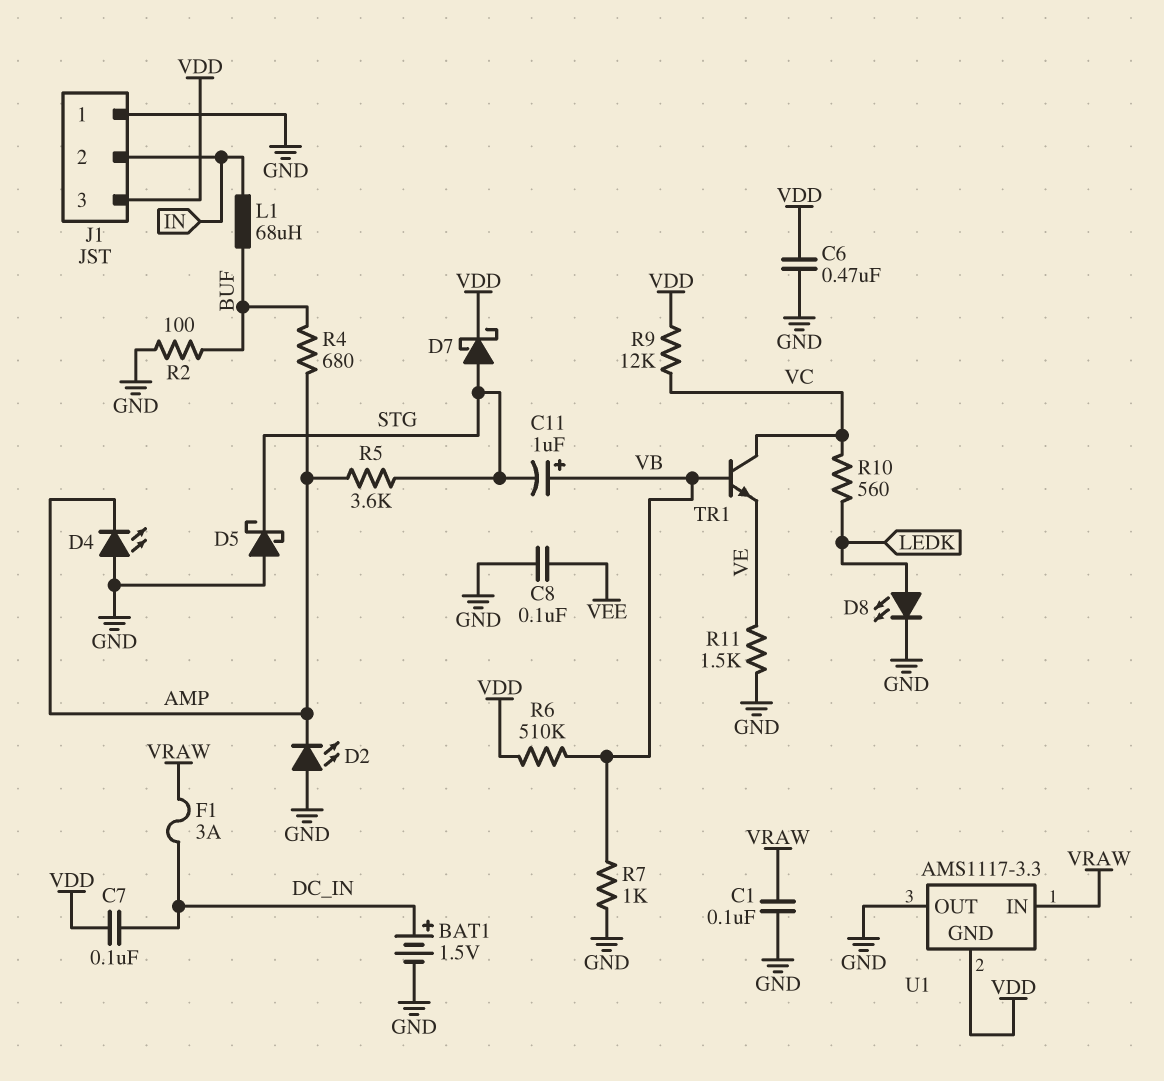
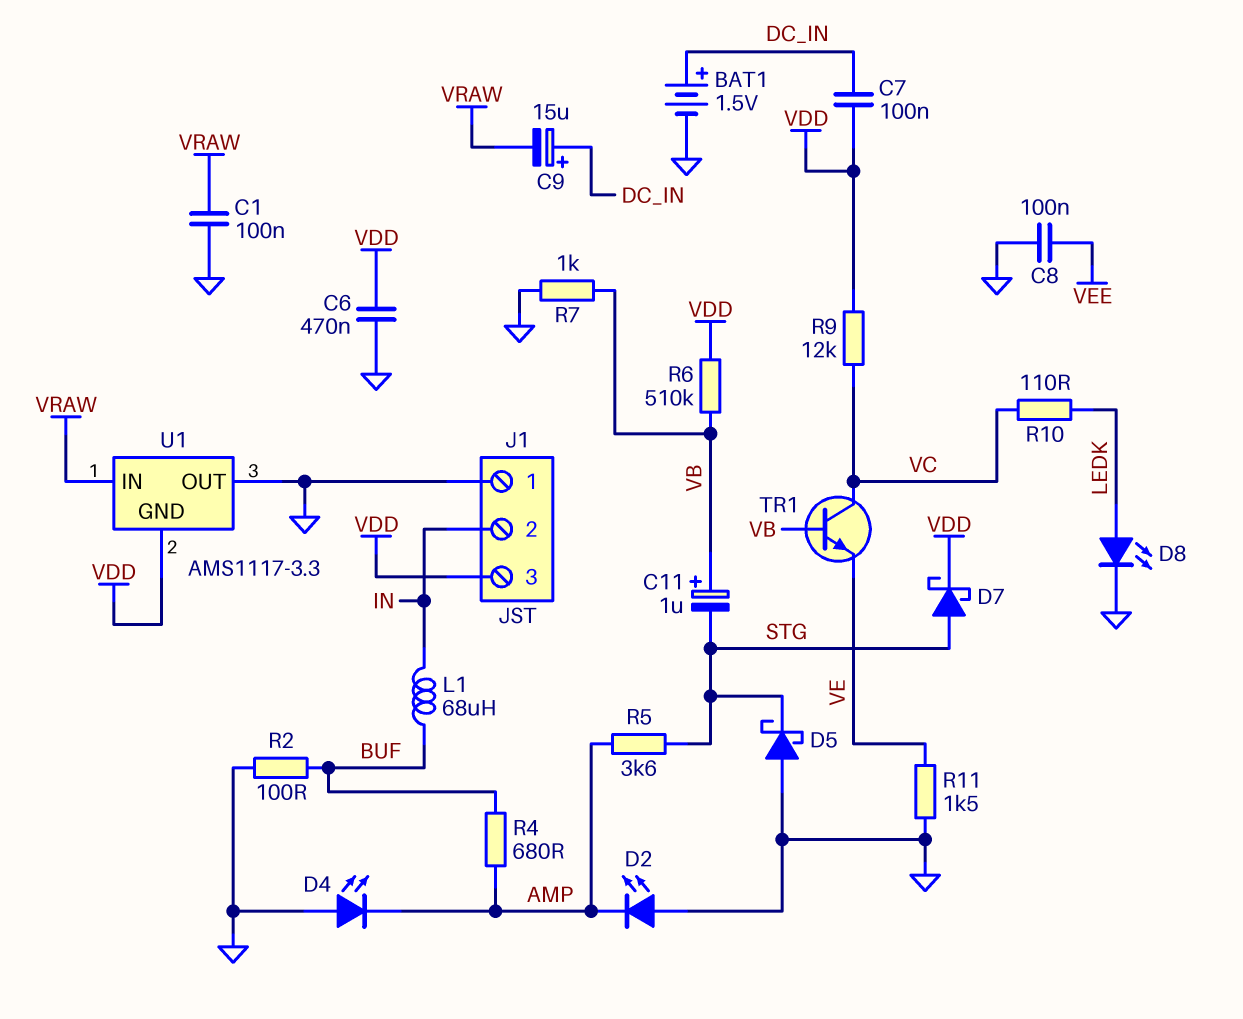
C9: none -> 15uF (plus DC_IN, minus VRAW)
F1: 3A (DC_IN, VRAW) -> none
R10: 560 (LEDK, VC) -> 110 (LEDK, VC)

